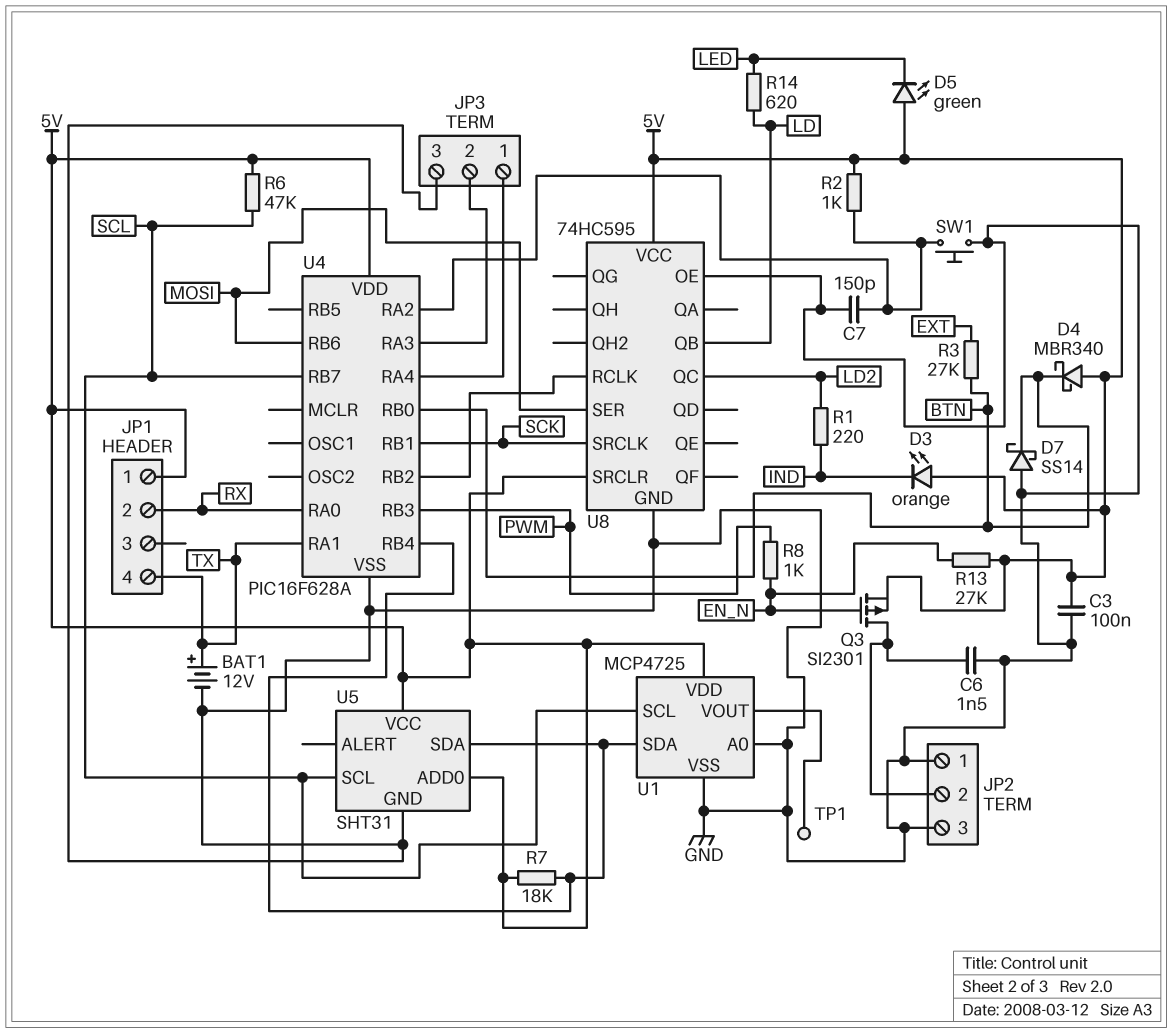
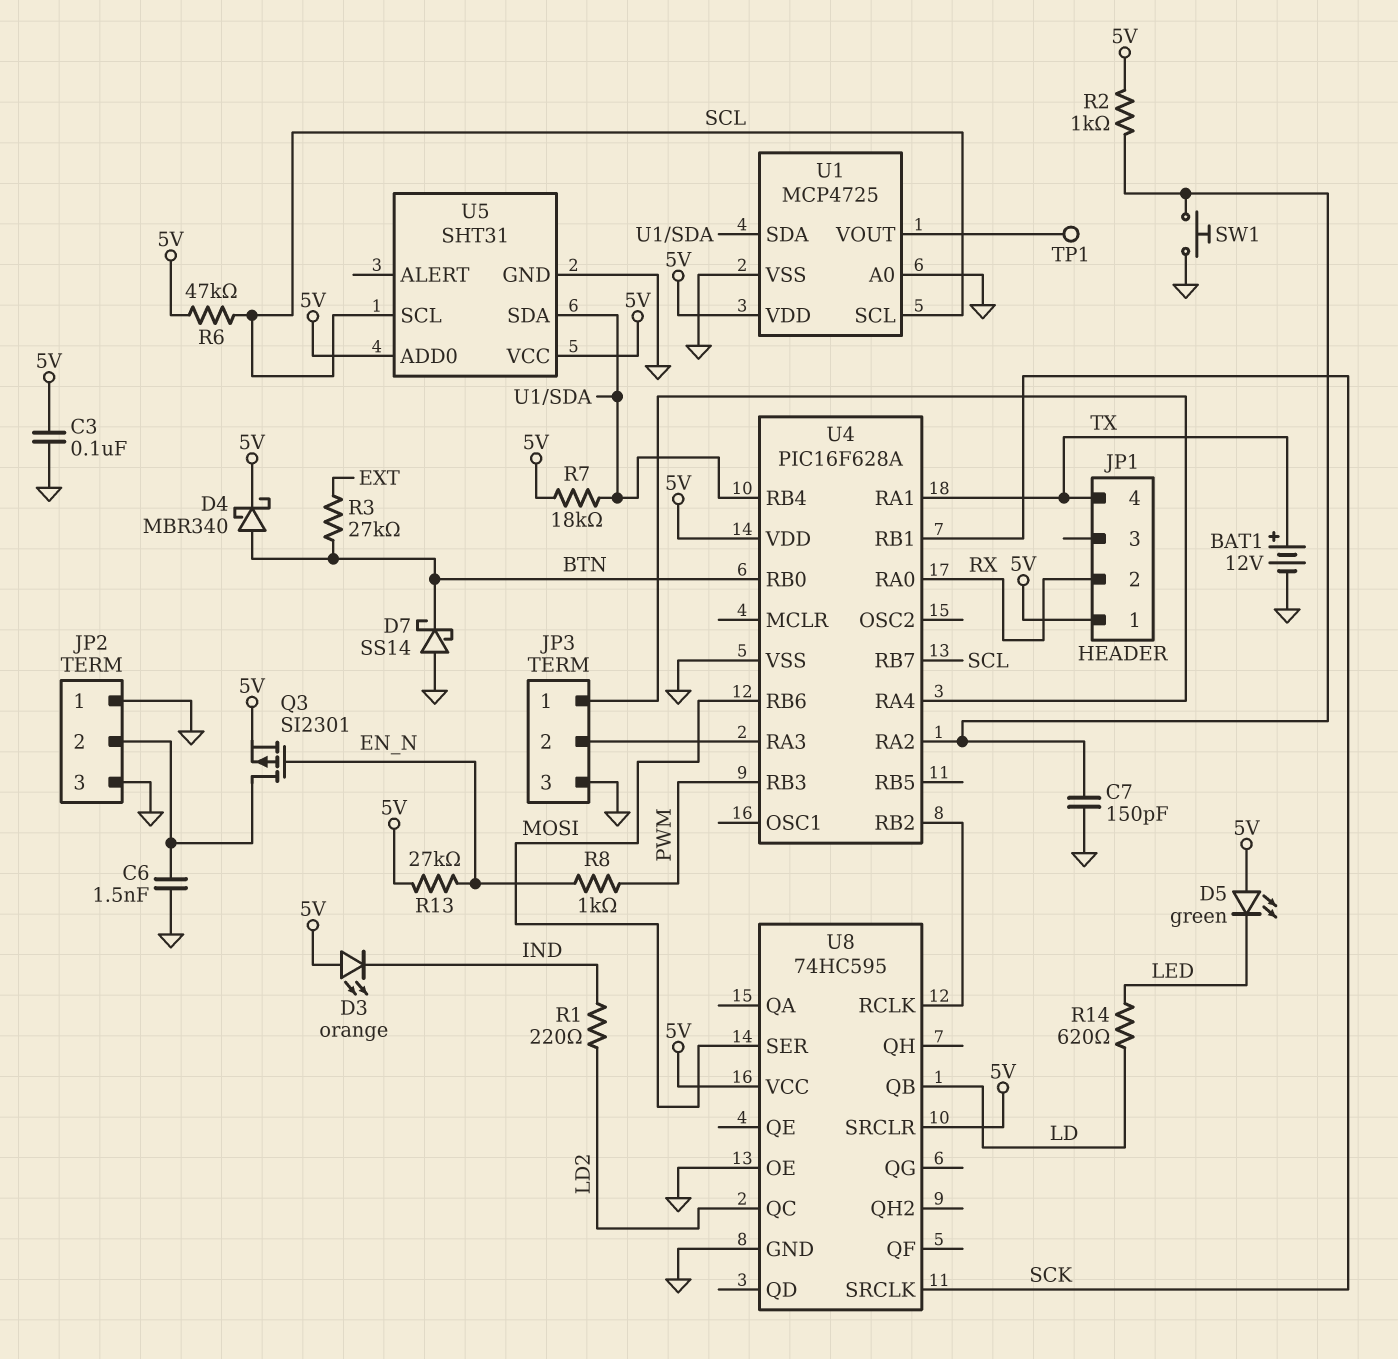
D4: schottky MBR340 (A 5V, K BTN) -> schottky MBR340 (A BTN, K 5V)

